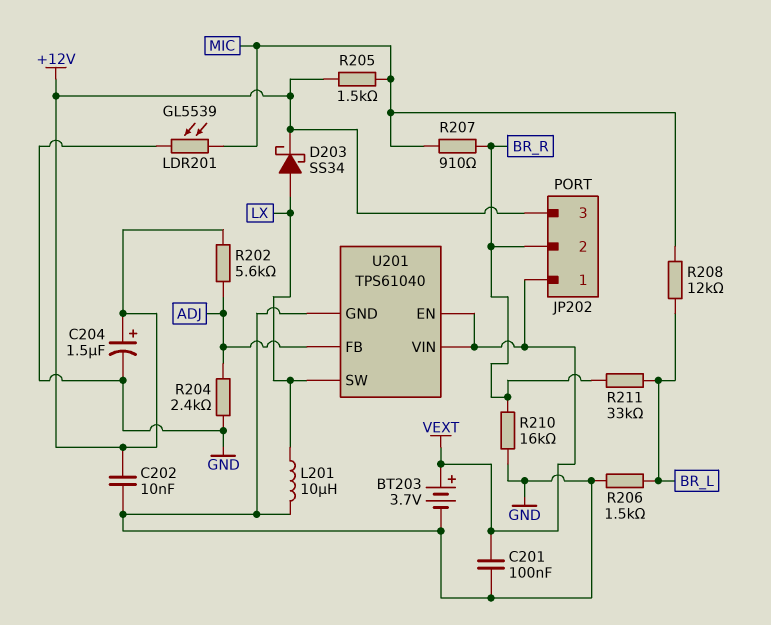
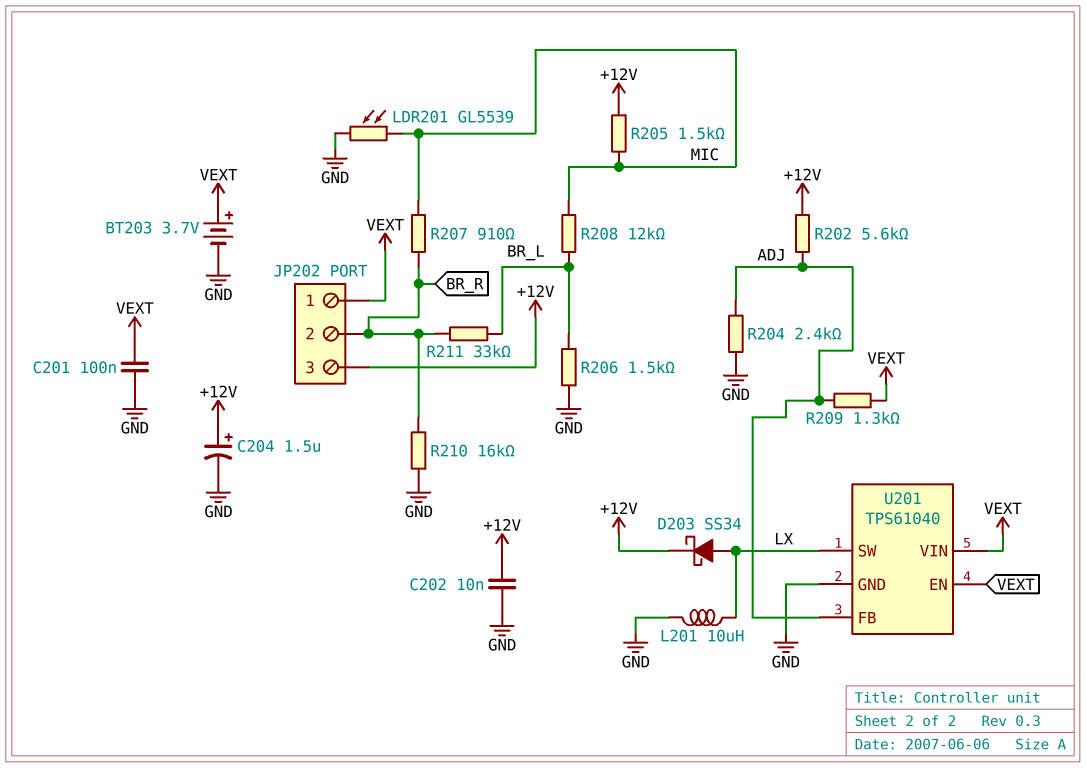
R209: none -> 1.3k (ADJ, VEXT)

